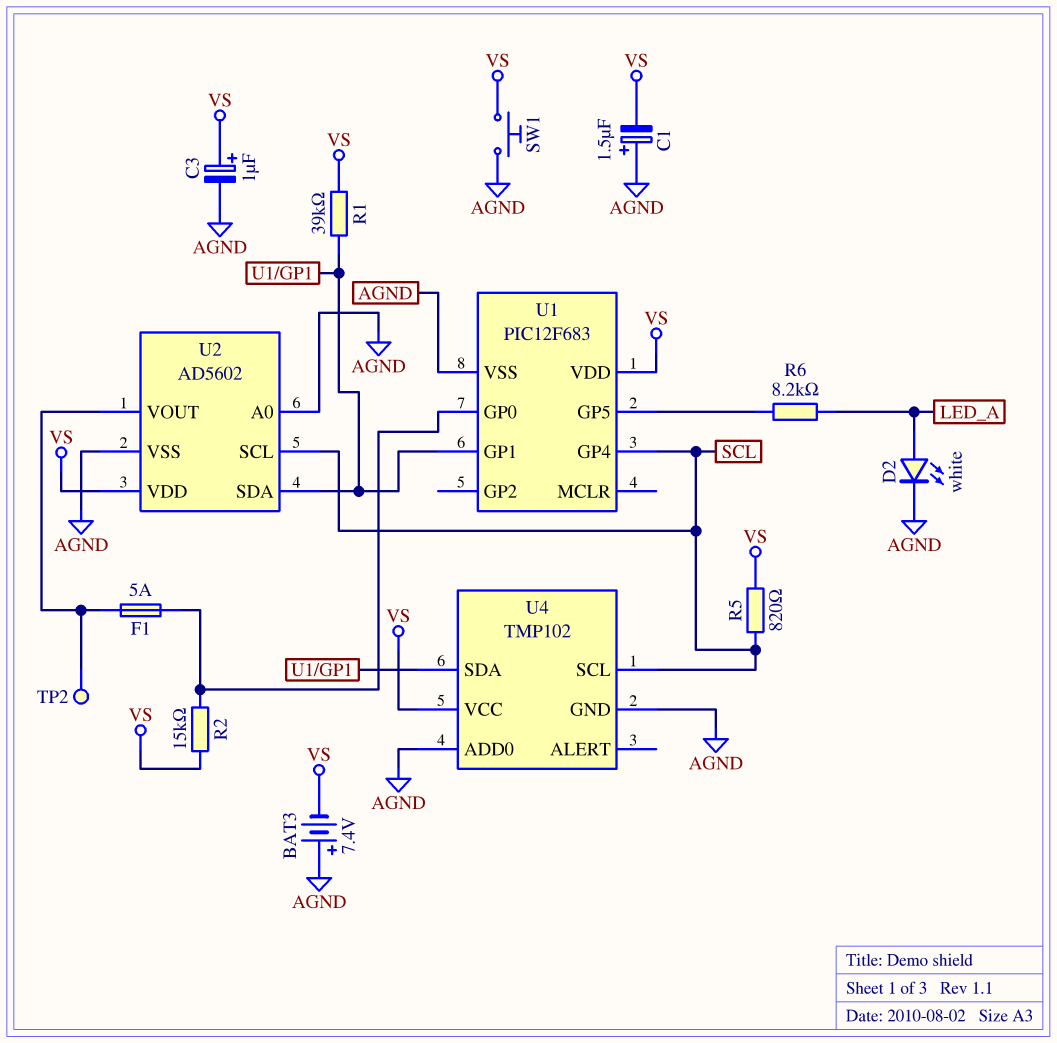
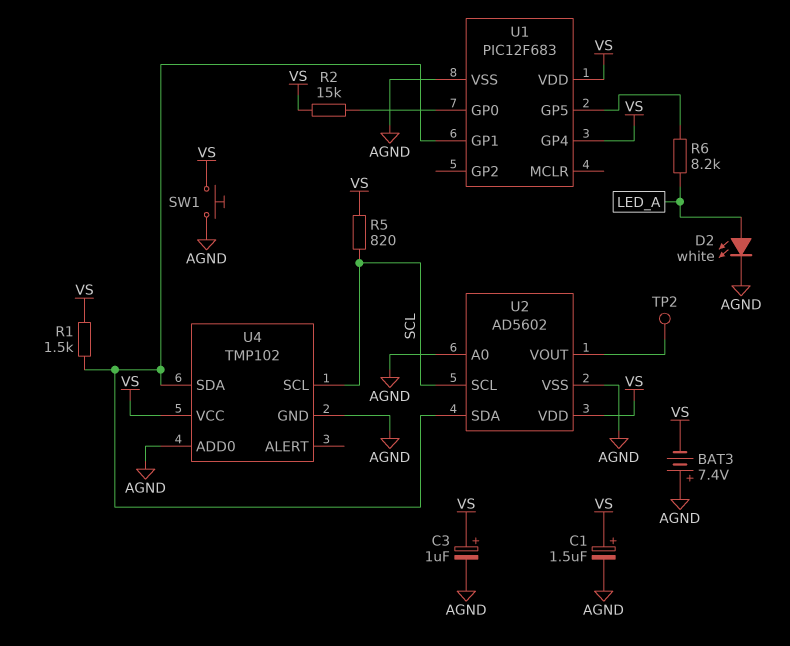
C1: 1.5uF (plus AGND, minus VS) -> 1.5uF (plus VS, minus AGND)
F1: 5A (U1/GP0, U2/VOUT) -> none
R1: 39k (U1/GP1, VS) -> 1.5k (U1/GP1, VS)
U1 pin GP4: SCL -> VS

